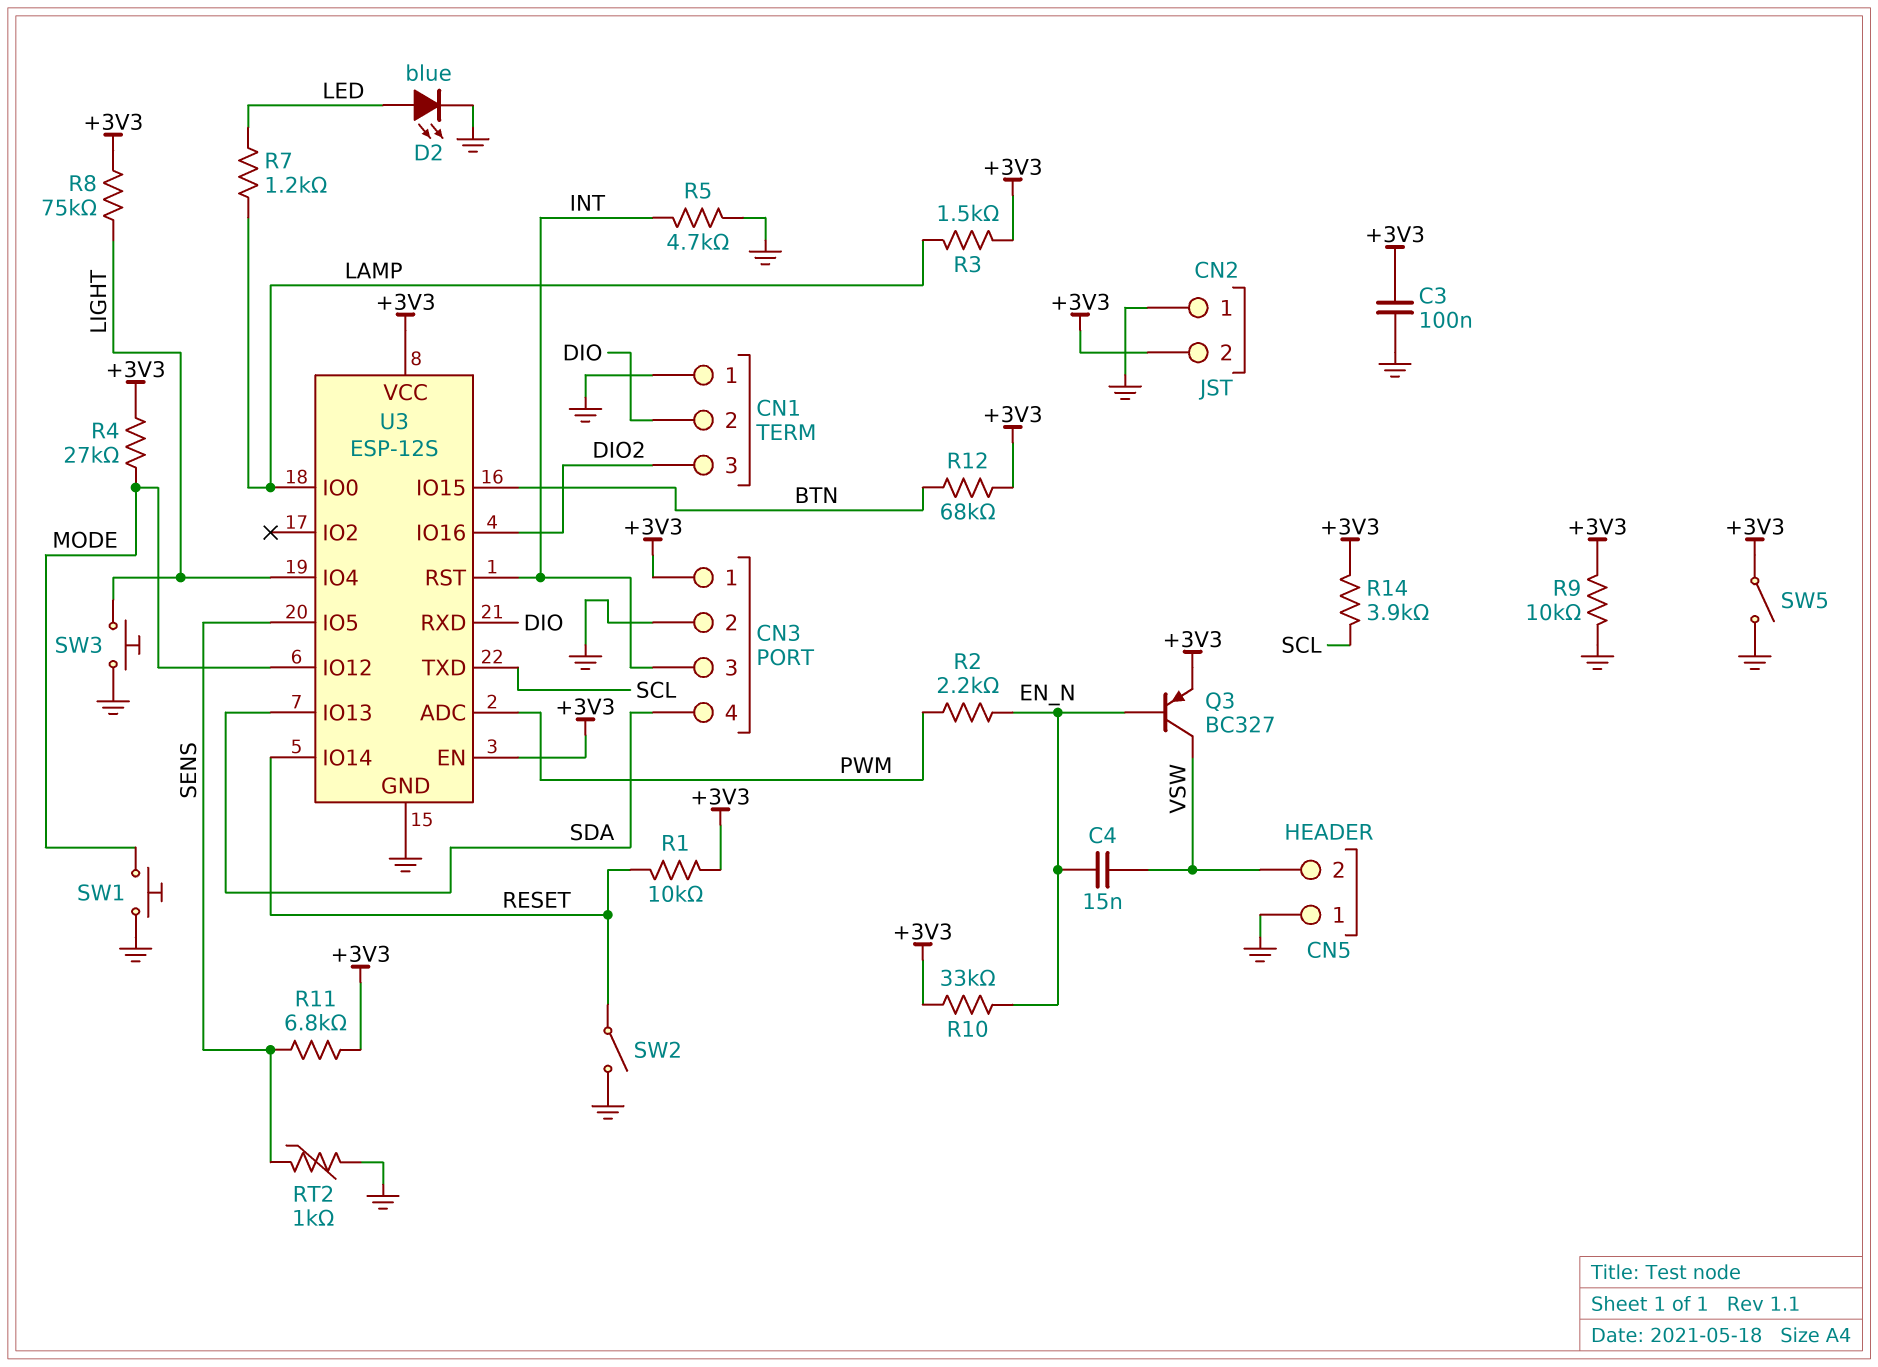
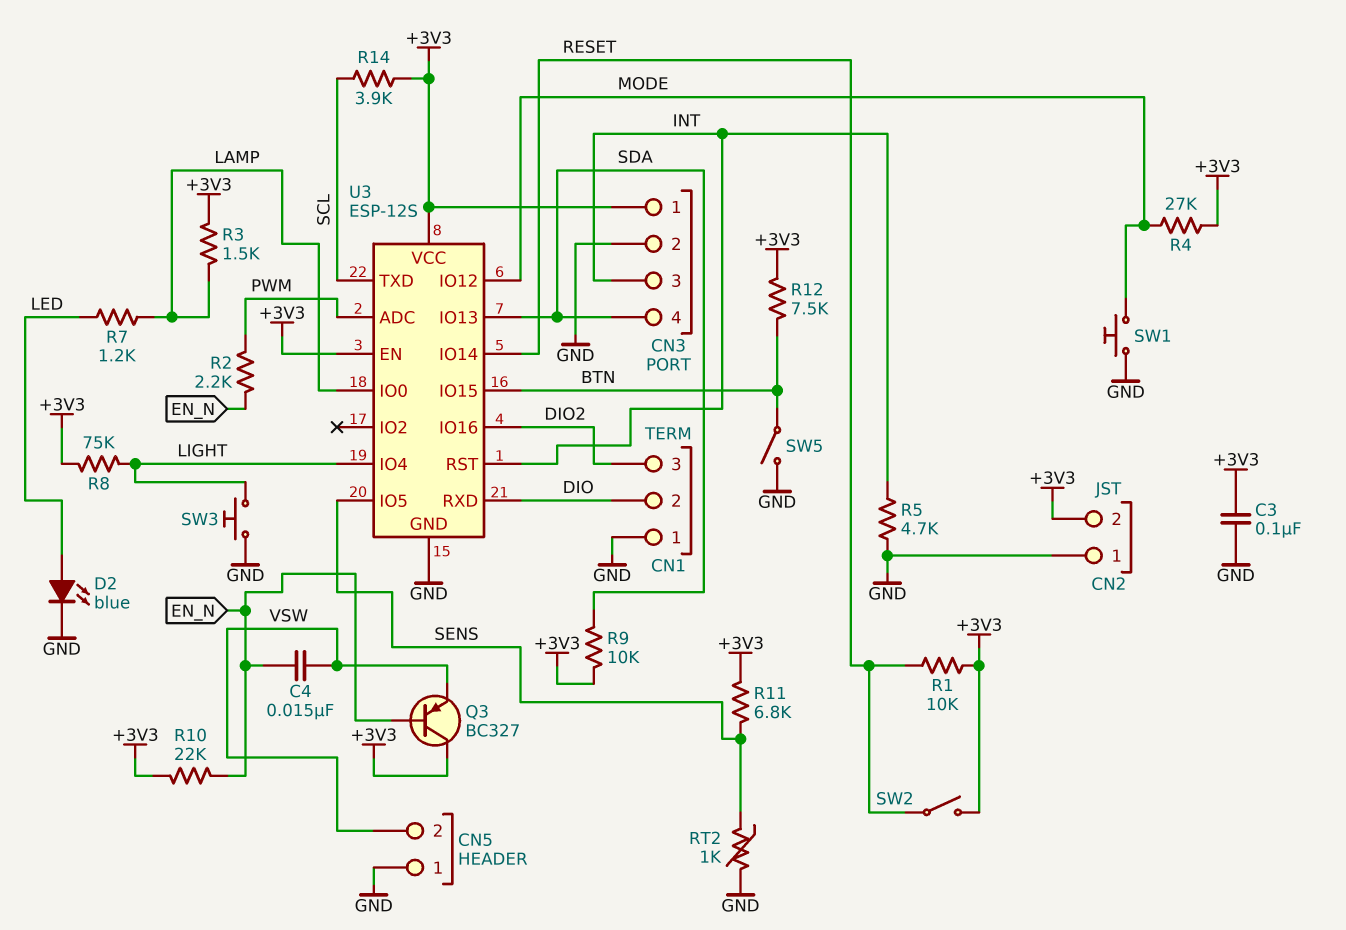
Q3: PNP BC327 (B EN_N, C VSW, E +3V3) -> PNP BC327 (B EN_N, C +3V3, E VSW)
R9: 10k (+3V3, GND) -> 10k (+3V3, SDA)
R10: 33k (+3V3, EN_N) -> 22k (+3V3, EN_N)
R12: 68k (+3V3, BTN) -> 7.5k (+3V3, BTN)
SW2: switch (GND, RESET) -> switch (+3V3, RESET)
SW5: switch (+3V3, GND) -> switch (BTN, GND)

